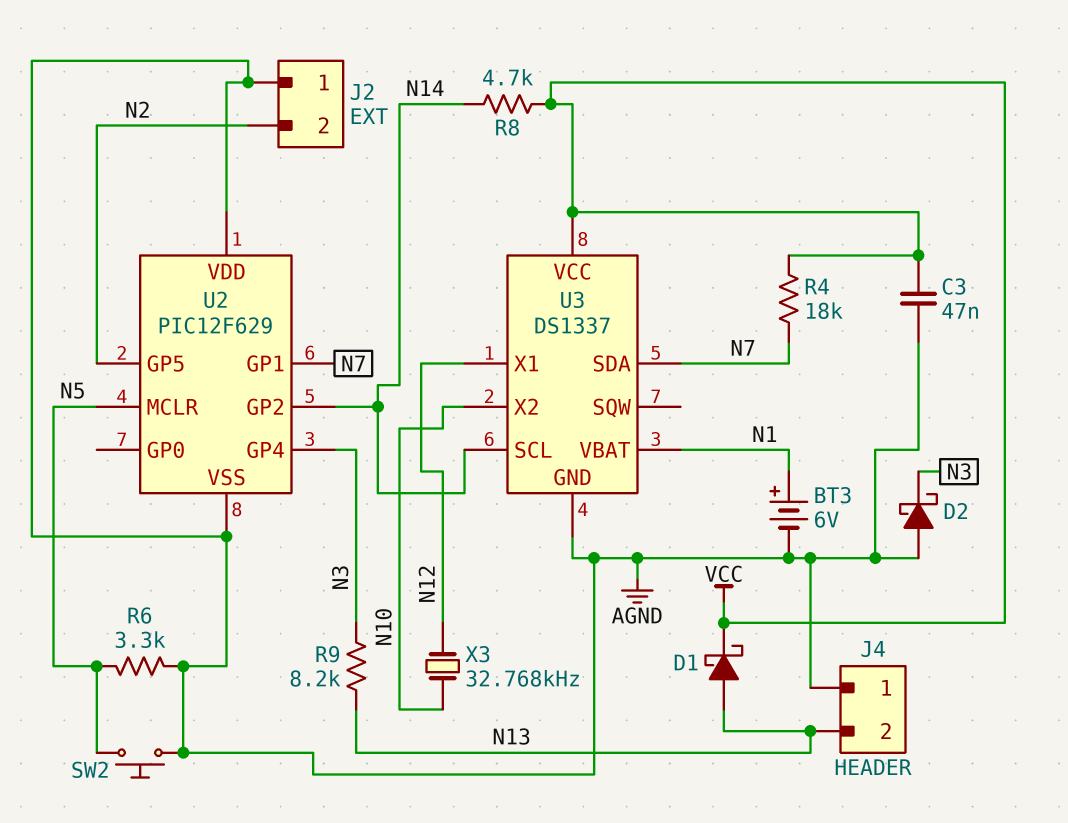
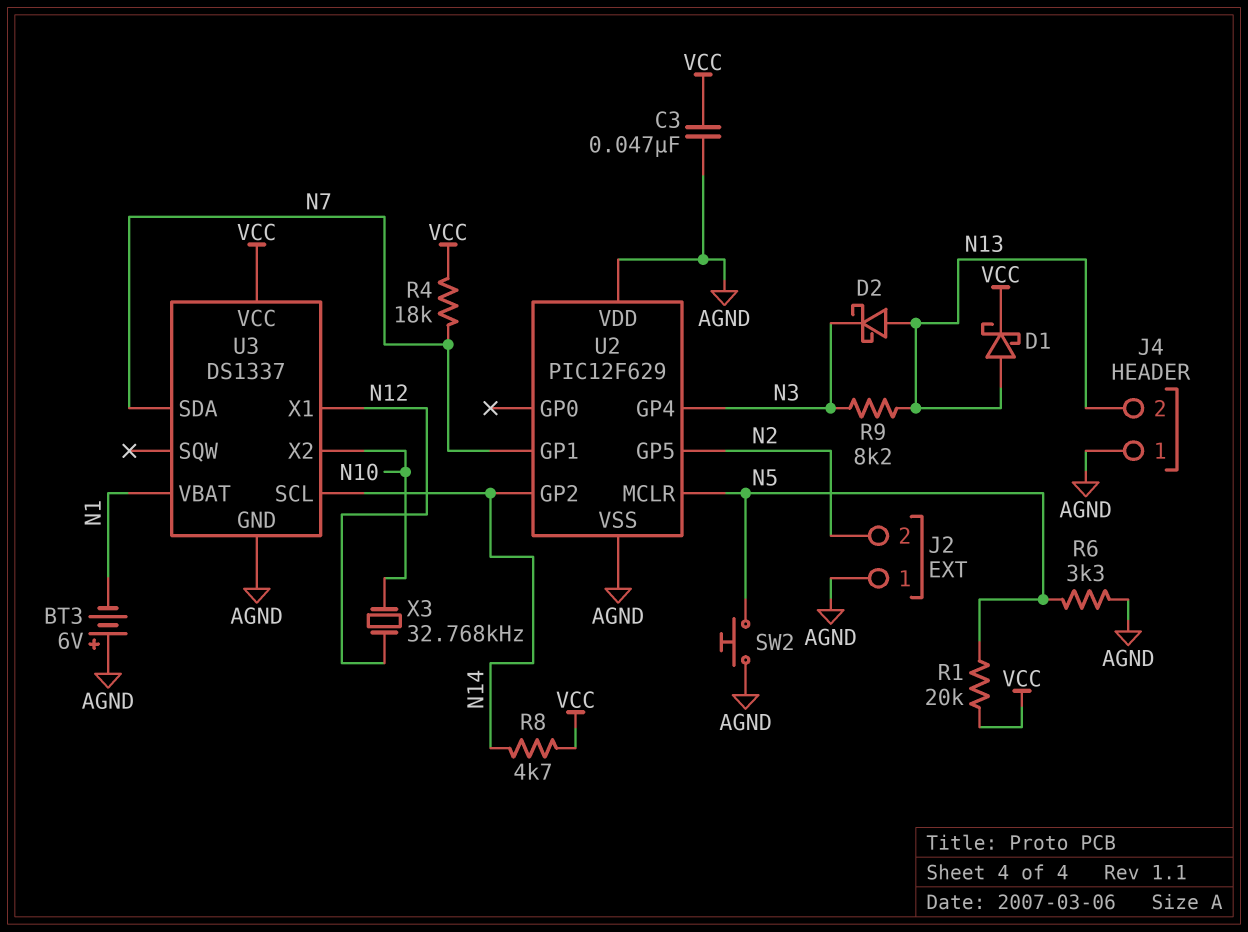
BT3: 6V (plus N1, minus AGND) -> 6V (plus AGND, minus N1)
D2: schottky (A AGND, K N3) -> schottky (A N13, K N3)
R1: none -> 20k (N5, VCC)

